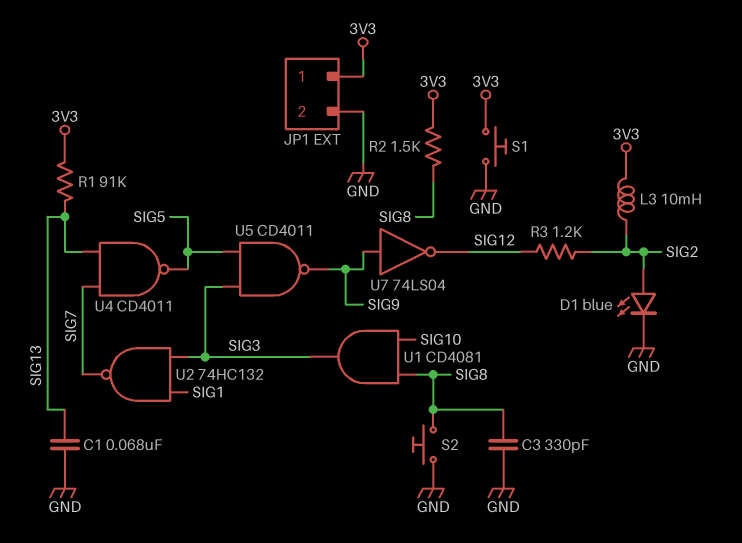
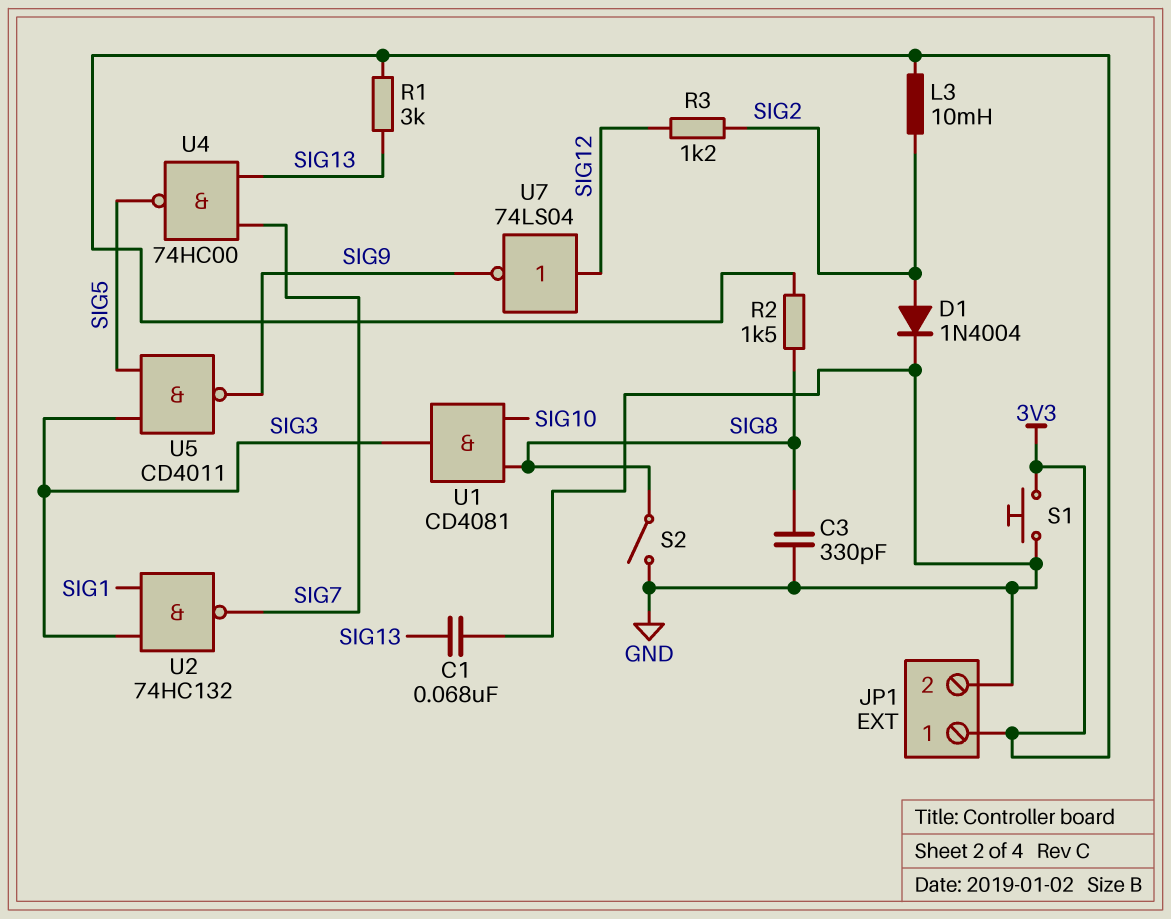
D1: LED blue (A SIG2, K GND) -> diode 1N4004 (A SIG2, K GND)
R1: 91k (3V3, SIG13) -> 3k (3V3, SIG13)
S2: button (GND, SIG8) -> switch (GND, SIG8)
U4: NAND CD4011 (in SIG7, in SIG13, out SIG5) -> NAND 74HC00 (in SIG7, in SIG13, out SIG5)
U7: NOT 74LS04 (in SIG9, out SIG12) -> NOT 74LS04 (in SIG12, out SIG9)

